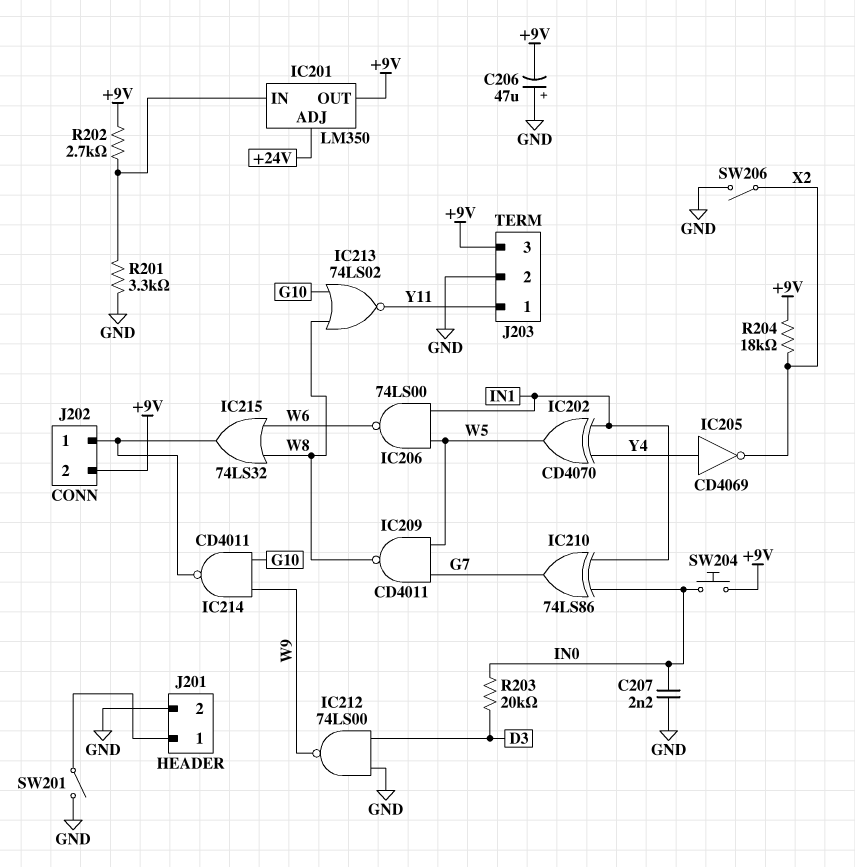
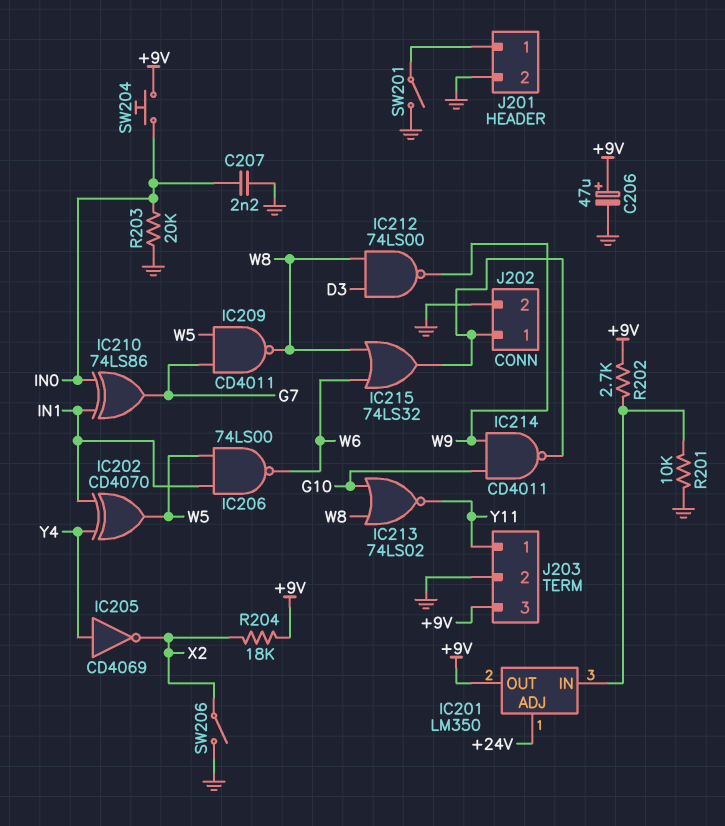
C206: 47uF (plus GND, minus +9V) -> 47uF (plus +9V, minus GND)
IC212: NAND 74LS00 (in D3, in GND, out W9) -> NAND 74LS00 (in D3, in W8, out W9)
J202 pin 2: +9V -> GND
R201: 3.3k (GND, IC201/IN) -> 10k (GND, IC201/IN)
R203: 20k (D3, IN0) -> 20k (GND, IN0)

